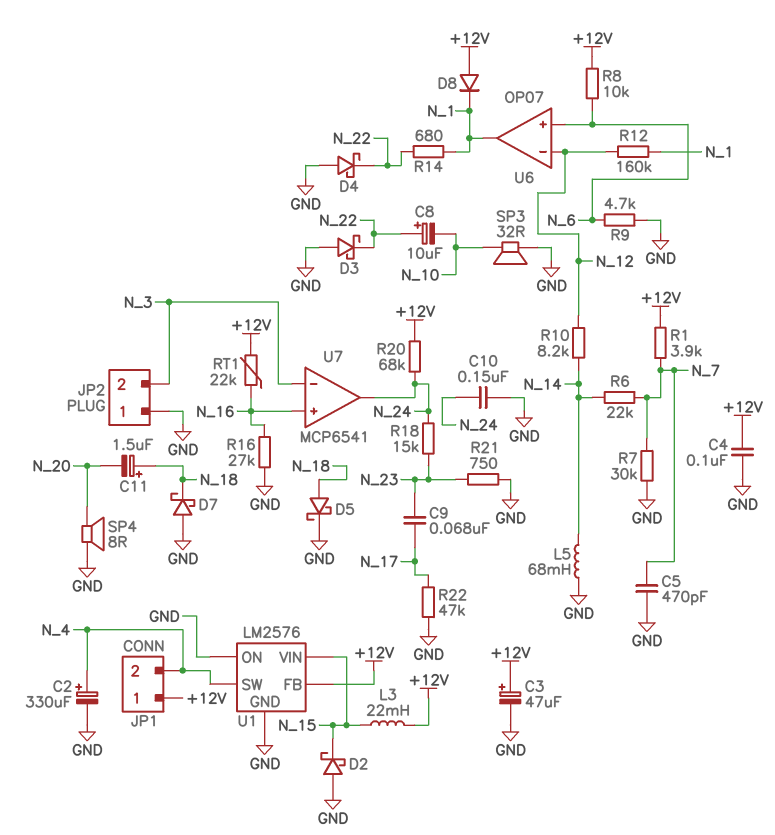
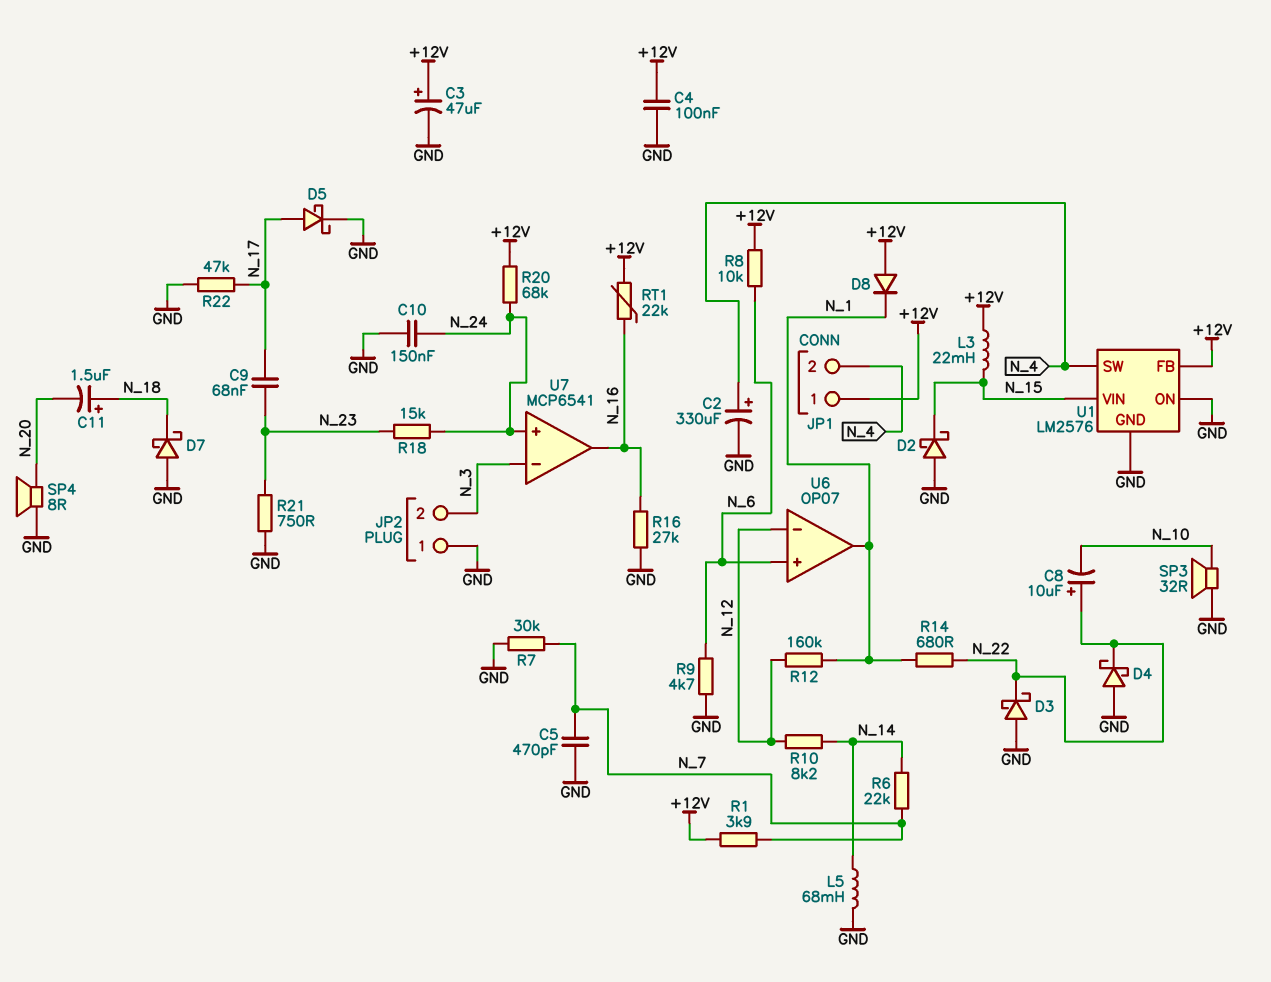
D5: schottky (A N_18, K GND) -> schottky (A N_17, K GND)
U7 pin in+: N_16 -> N_24
U7 pin out: N_24 -> N_16

